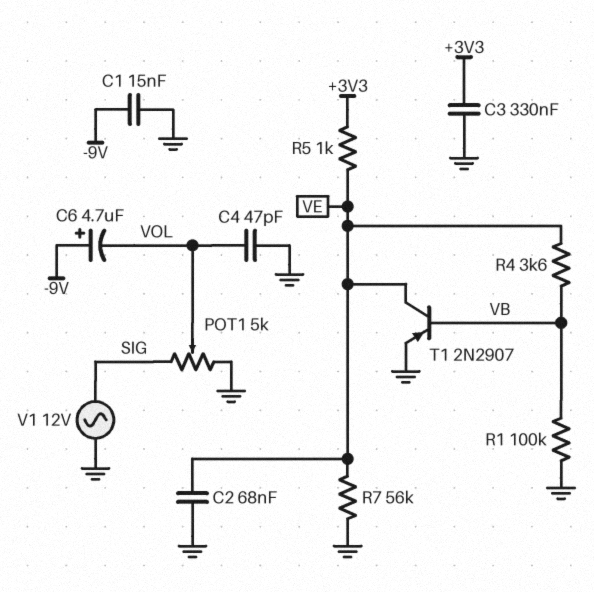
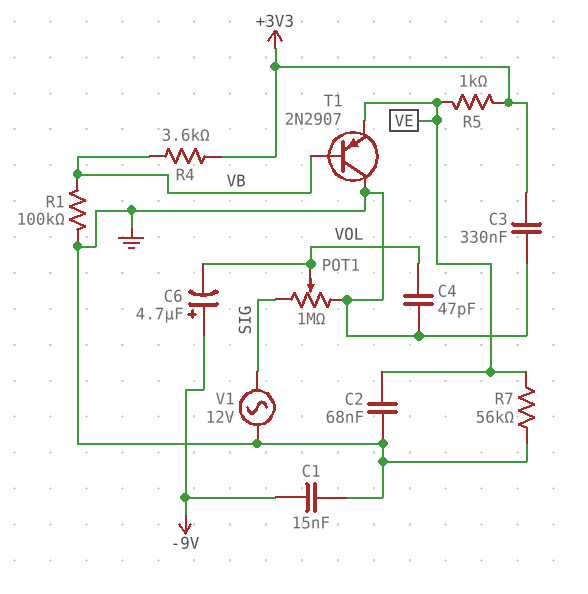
POT1: 5k (GND, SIG, wiper VOL) -> 1M (GND, SIG, wiper VOL)
R4: 3.6k (VB, VE) -> 3.6k (+3V3, VB)
T1: PNP 2N2907 (B VB, C VE, E GND) -> PNP 2N2907 (B VB, C GND, E VE)

